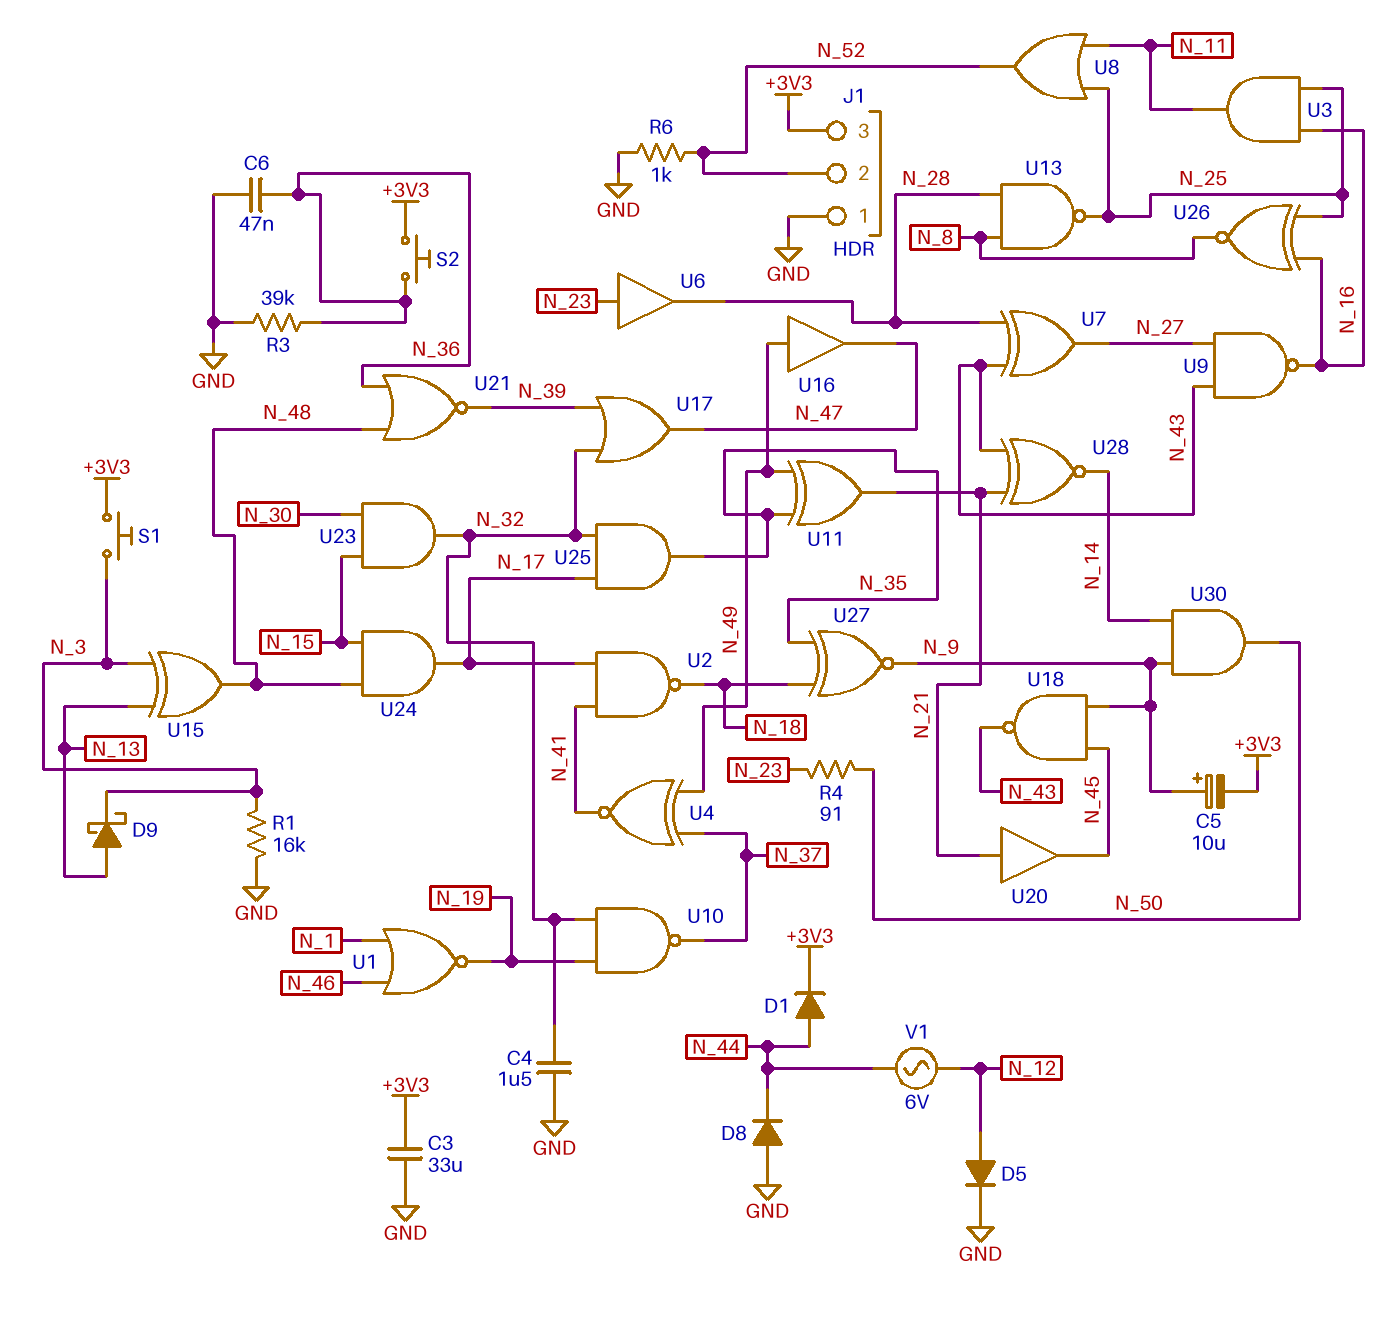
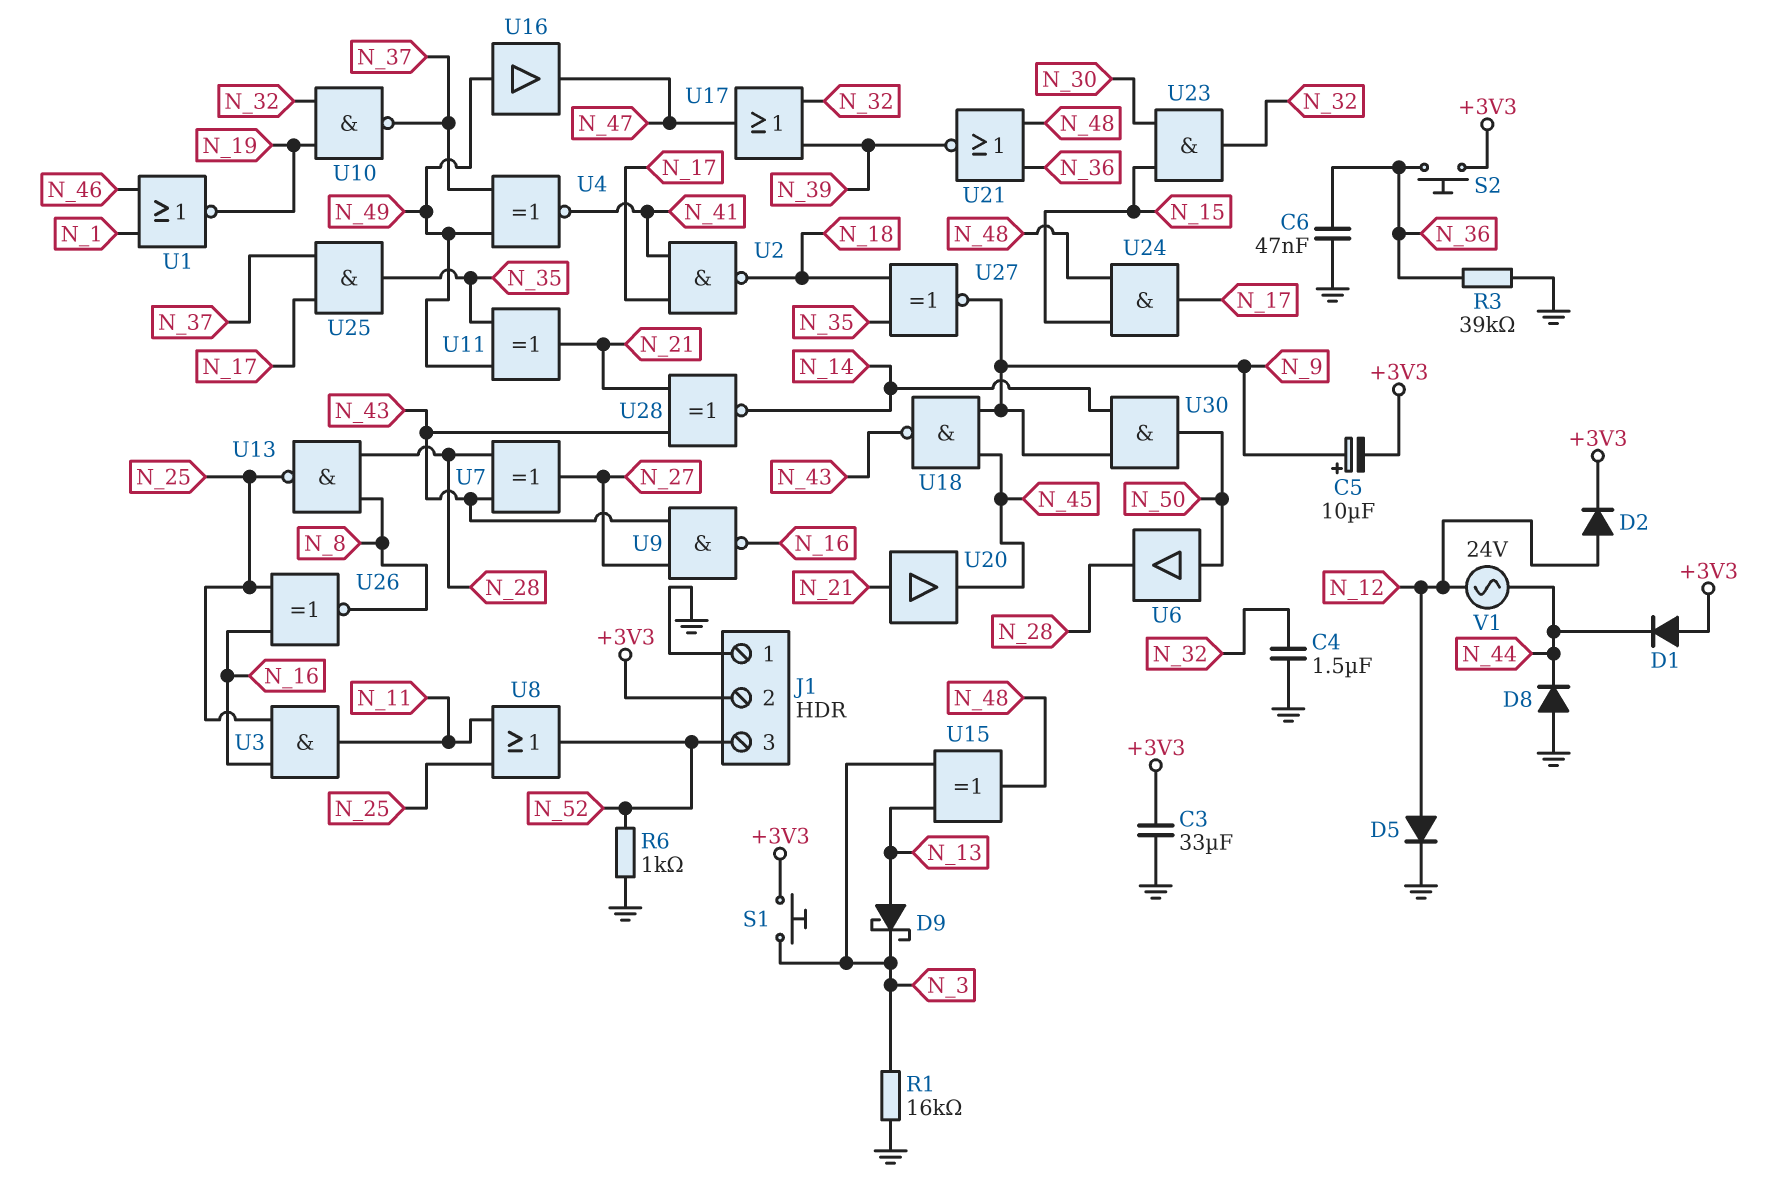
D1: diode (A N_44, K +3V3) -> diode (A +3V3, K N_44)
D2: none -> diode (A N_12, K +3V3)
J1 pin 2: N_52 -> +3V3
J1 pin 3: +3V3 -> N_52
R4: 91 (N_23, N_50) -> none
U6: buffer (in N_23, out N_28) -> buffer (in N_50, out N_28)
U25: AND (in N_17, in N_32, out N_35) -> AND (in N_17, in N_37, out N_35)
V1: AC 6V (N_12, N_44) -> AC 24V (N_12, N_44)

